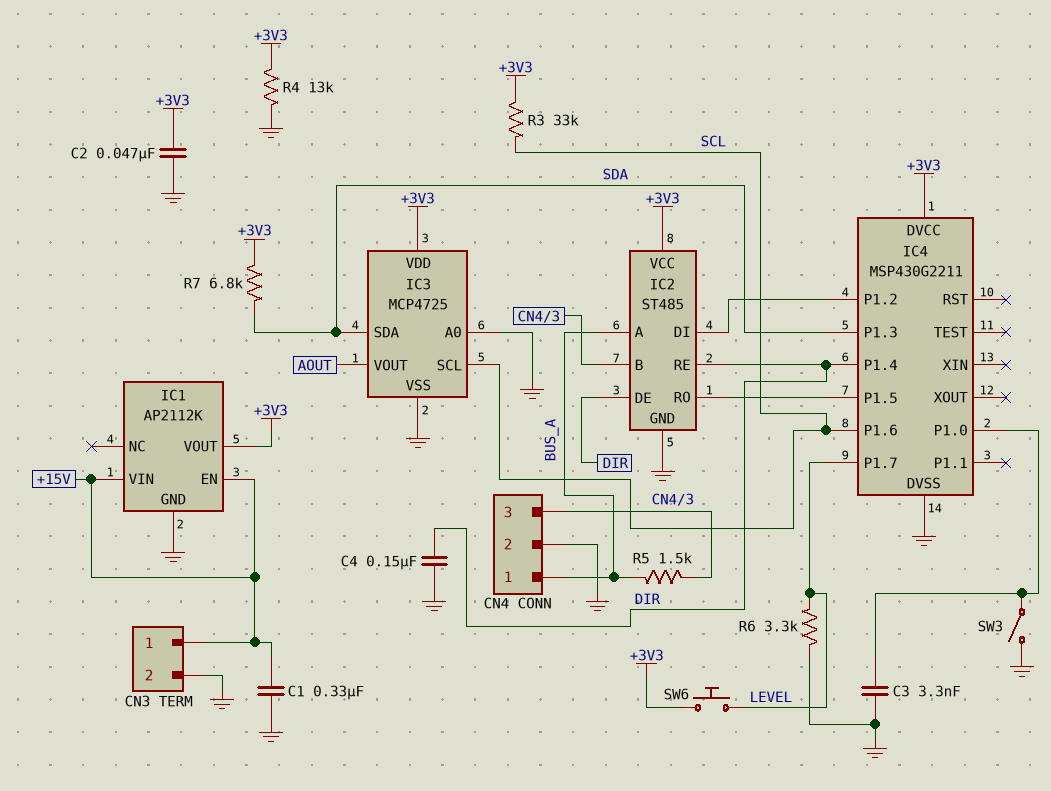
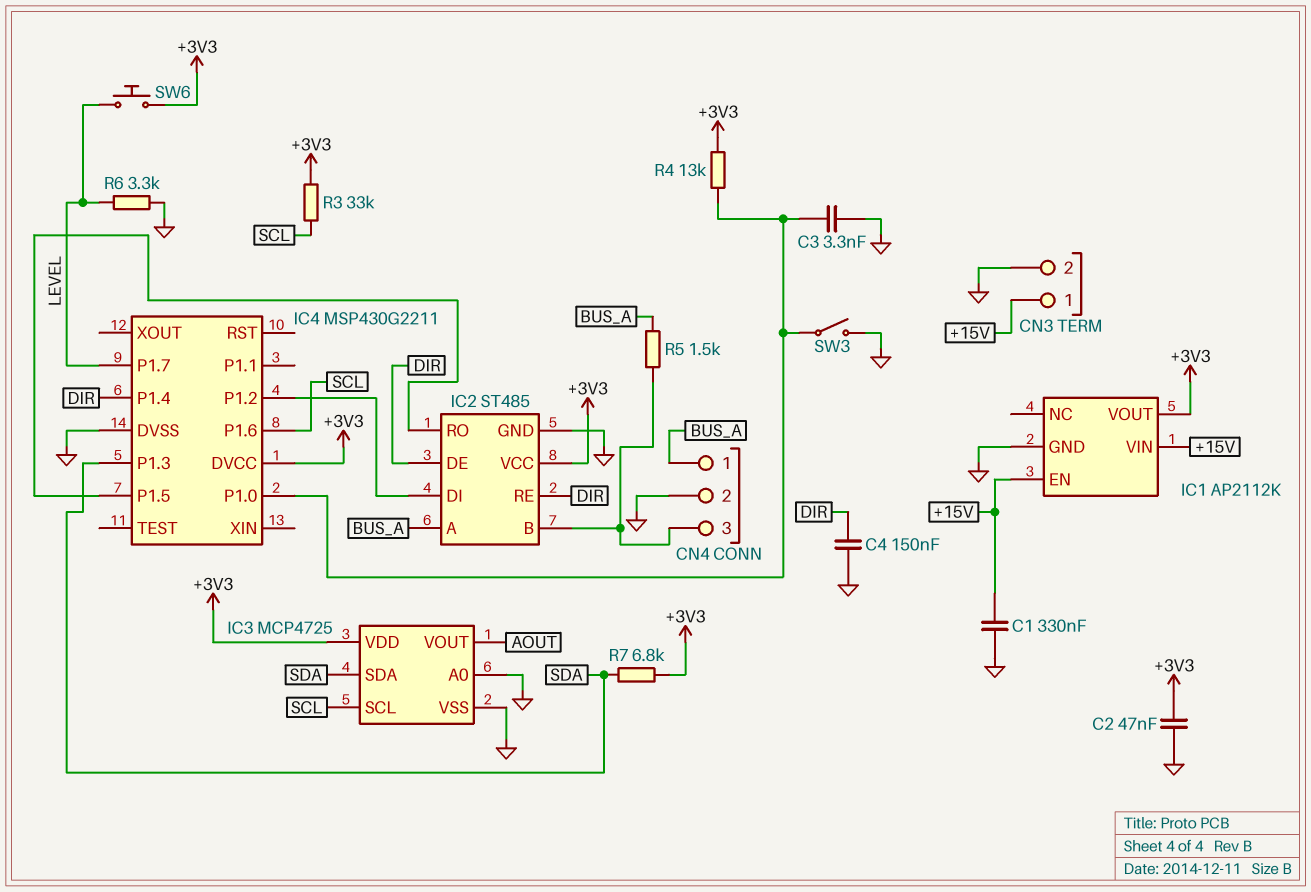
R4: 13k (+3V3, GND) -> 13k (+3V3, IC4/P1.0)

